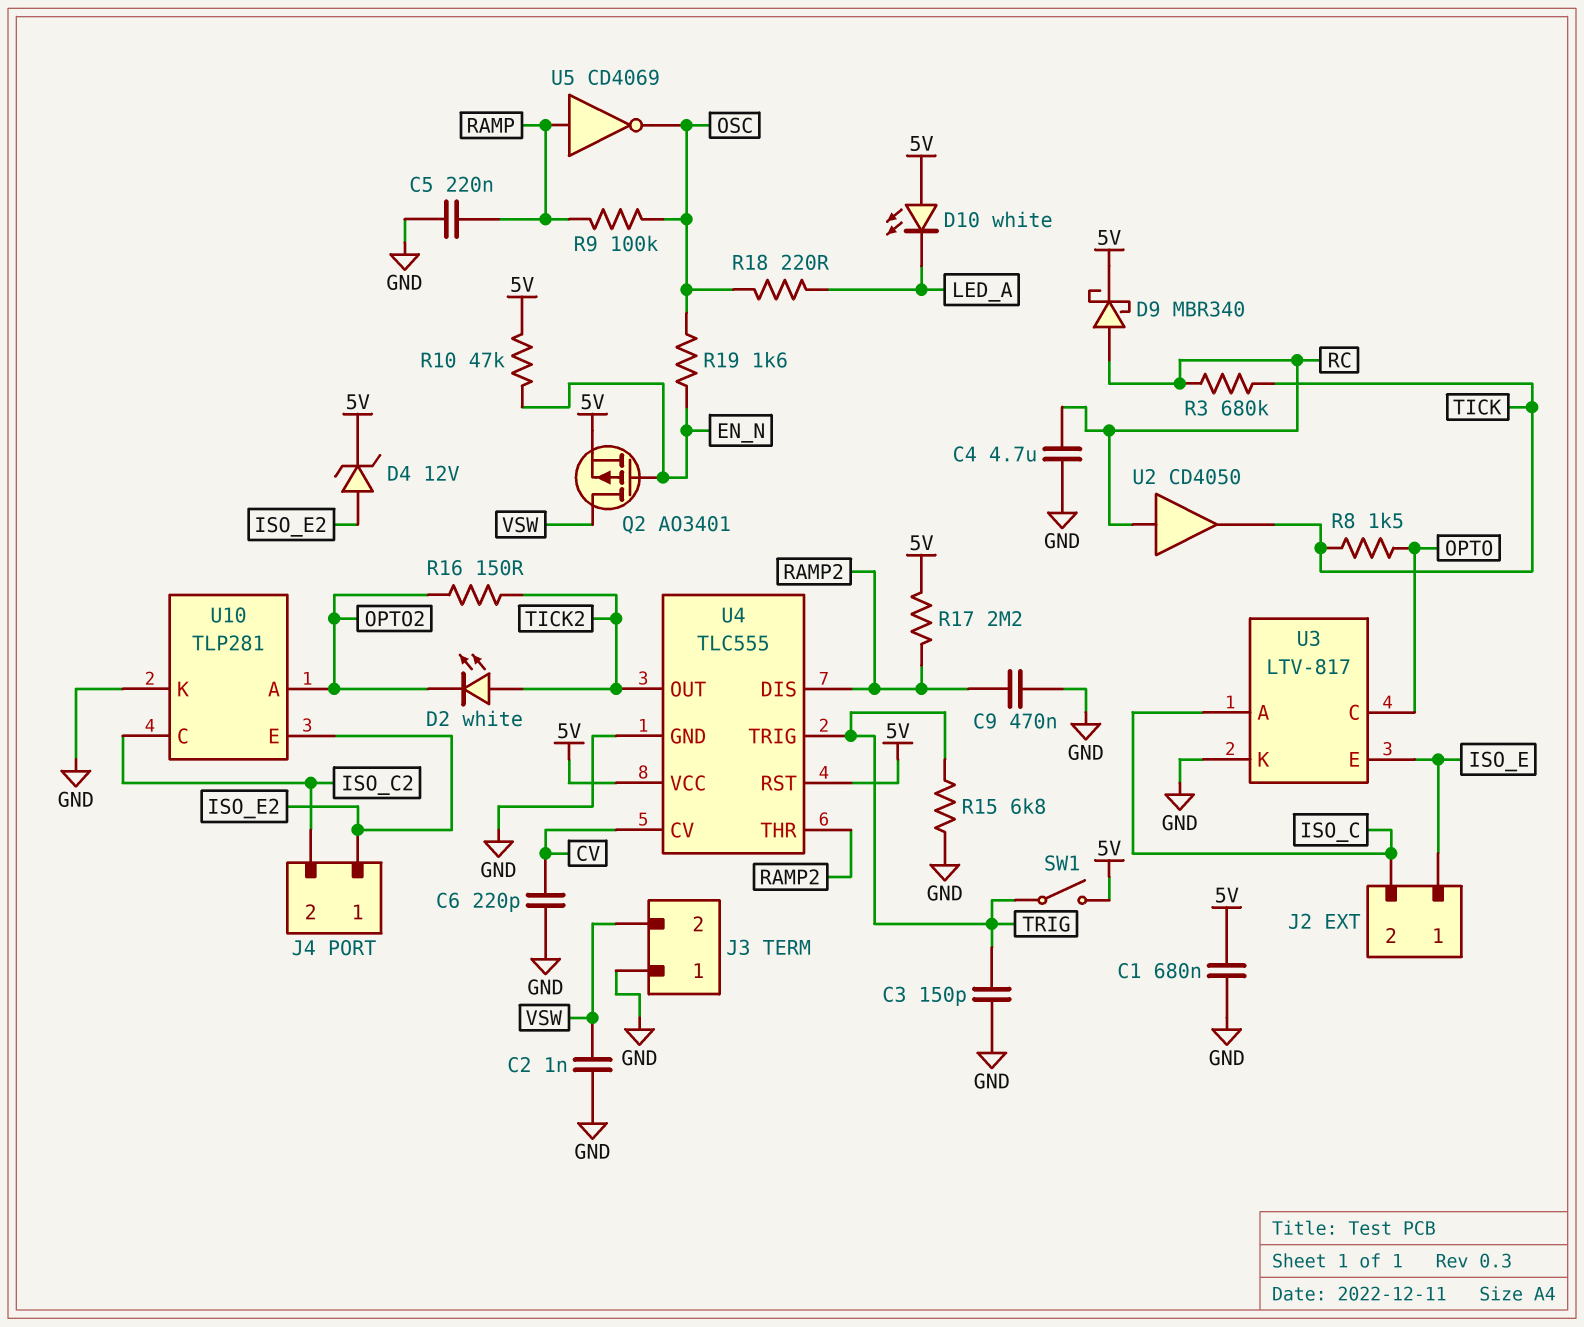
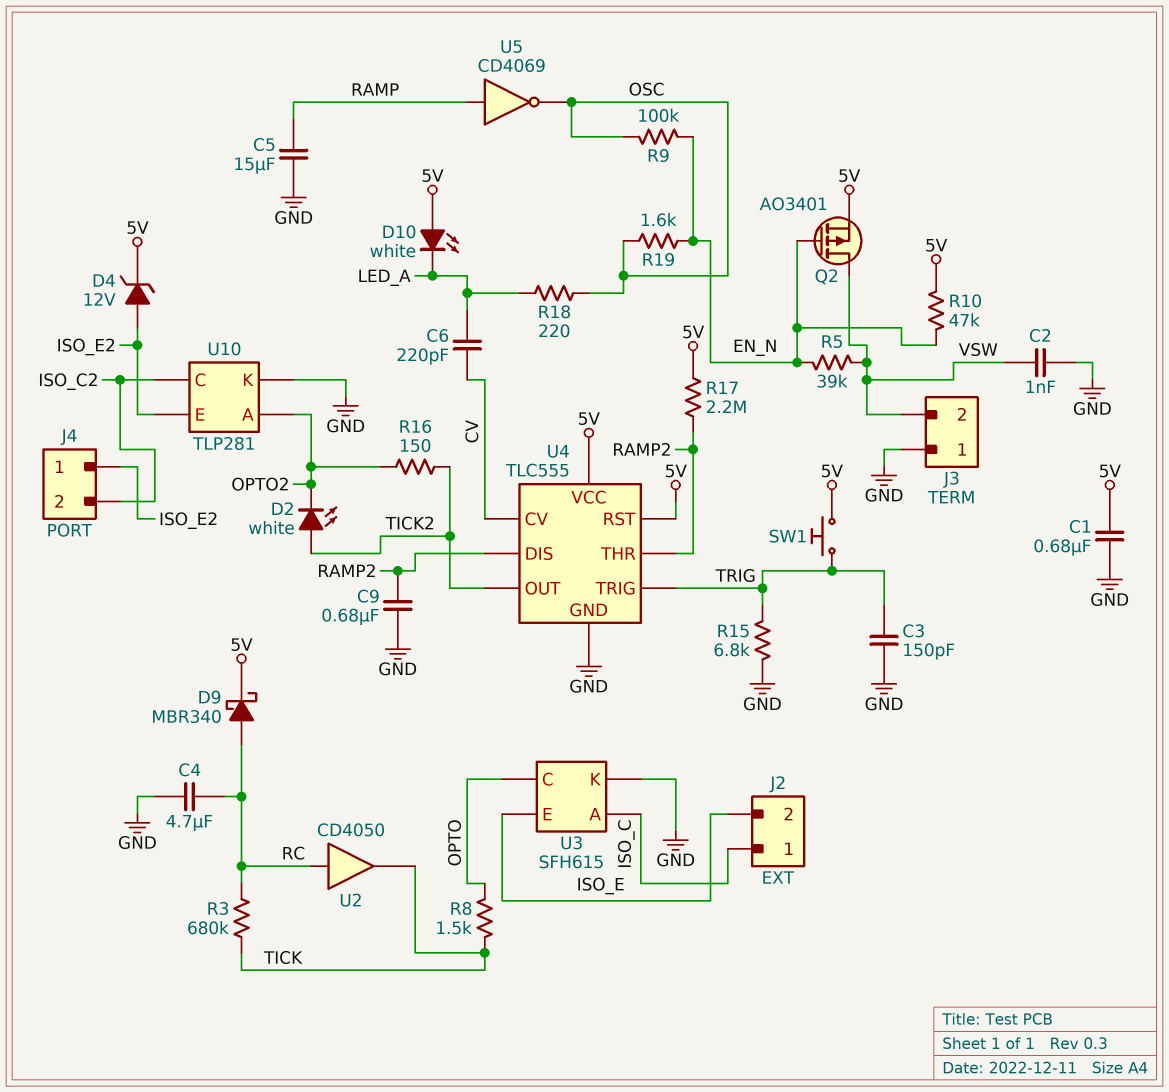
C5: 220nF (GND, RAMP) -> 15uF (GND, RAMP)
C6: 220pF (CV, GND) -> 220pF (CV, LED_A)
C9: 470nF (GND, RAMP2) -> 680nF (GND, RAMP2)
J2 pin 1: ISO_E -> ISO_C
J2 pin 2: ISO_C -> ISO_E
R5: none -> 39k (EN_N, VSW)
R9: 100k (OSC, RAMP) -> 100k (EN_N, OSC)
SW1: switch (5V, TRIG) -> button (5V, TRIG)
U3: LTV-817 -> SFH615

